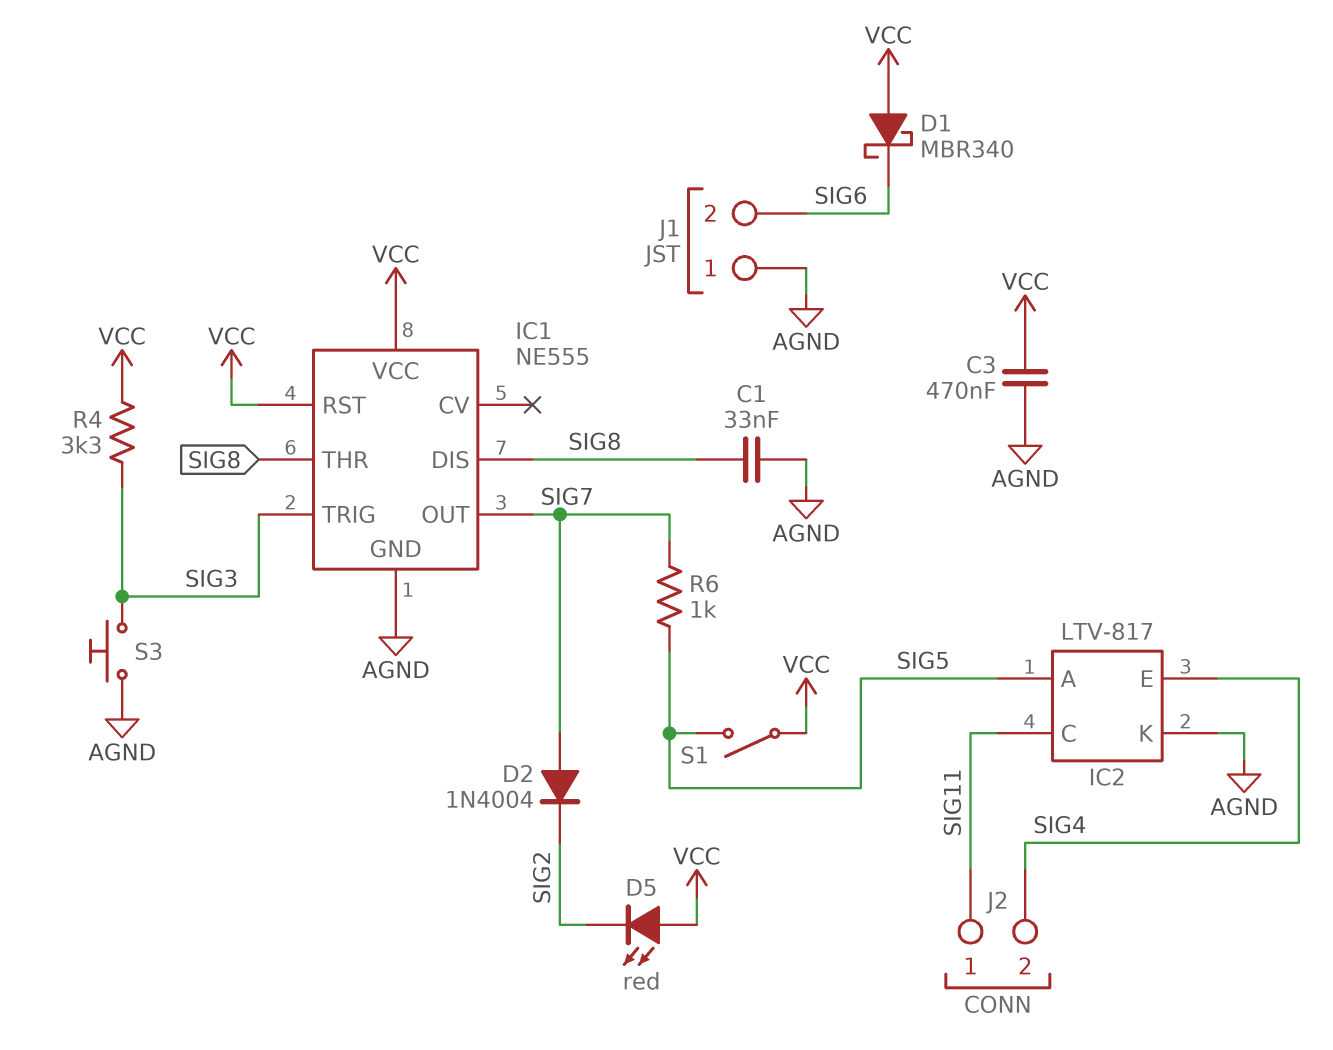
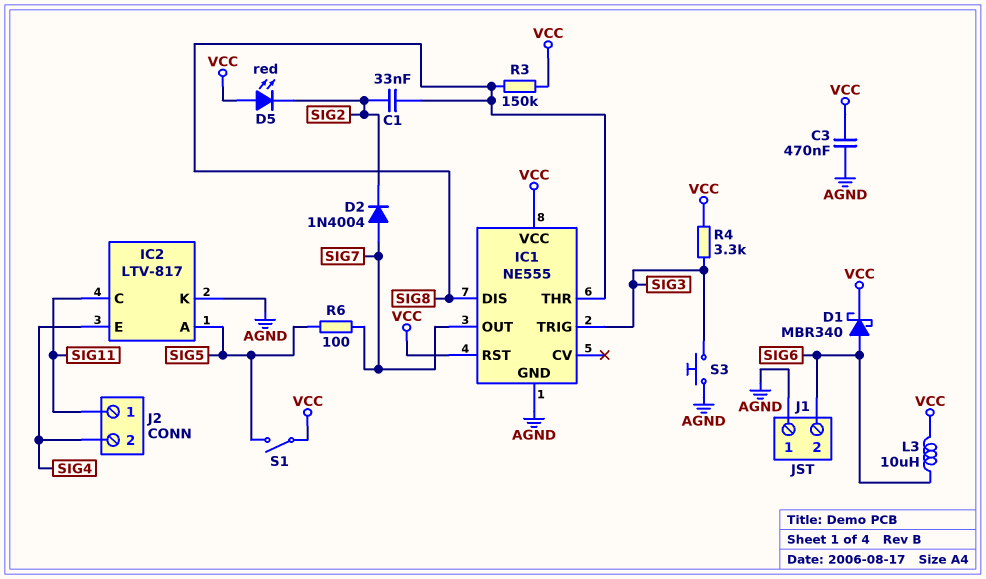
C1: 33nF (AGND, SIG8) -> 33nF (SIG2, SIG8)
D1: schottky MBR340 (A VCC, K SIG6) -> schottky MBR340 (A SIG6, K VCC)
L3: none -> 10uH (SIG6, VCC)
R3: none -> 150k (SIG8, VCC)
R6: 1k (SIG5, SIG7) -> 100 (SIG5, SIG7)

